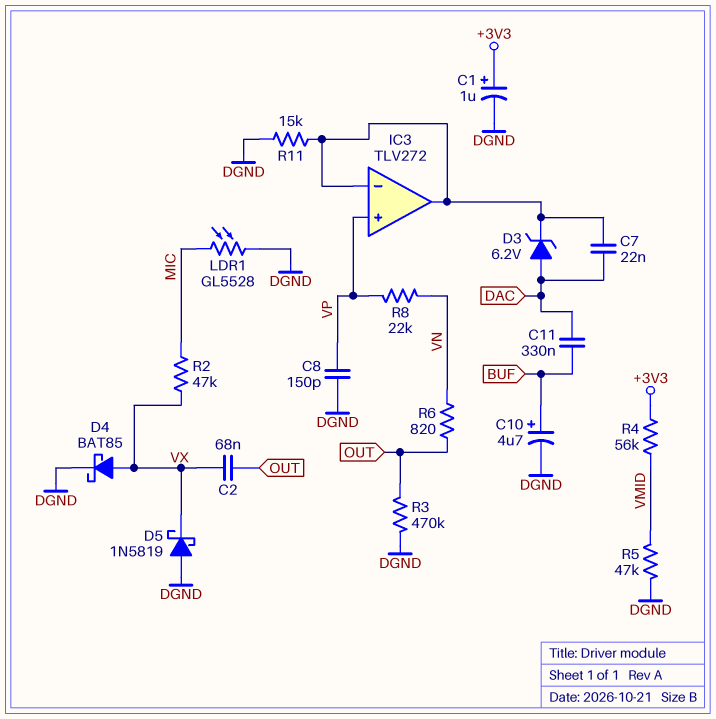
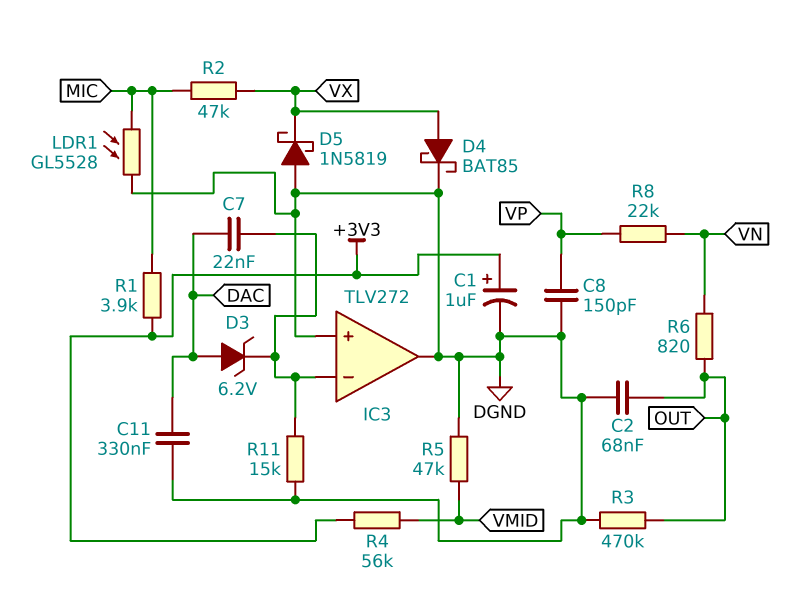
C2: 68nF (OUT, VX) -> 68nF (DGND, OUT)
C10: 4.7uF (plus BUF, minus DGND) -> none
C11: 330nF (BUF, DAC) -> 330nF (DAC, DGND)
IC3 pin in+: VP -> DGND
IC3 pin out: IC3/in- -> DGND
R1: none -> 3.9k (+3V3, MIC)

